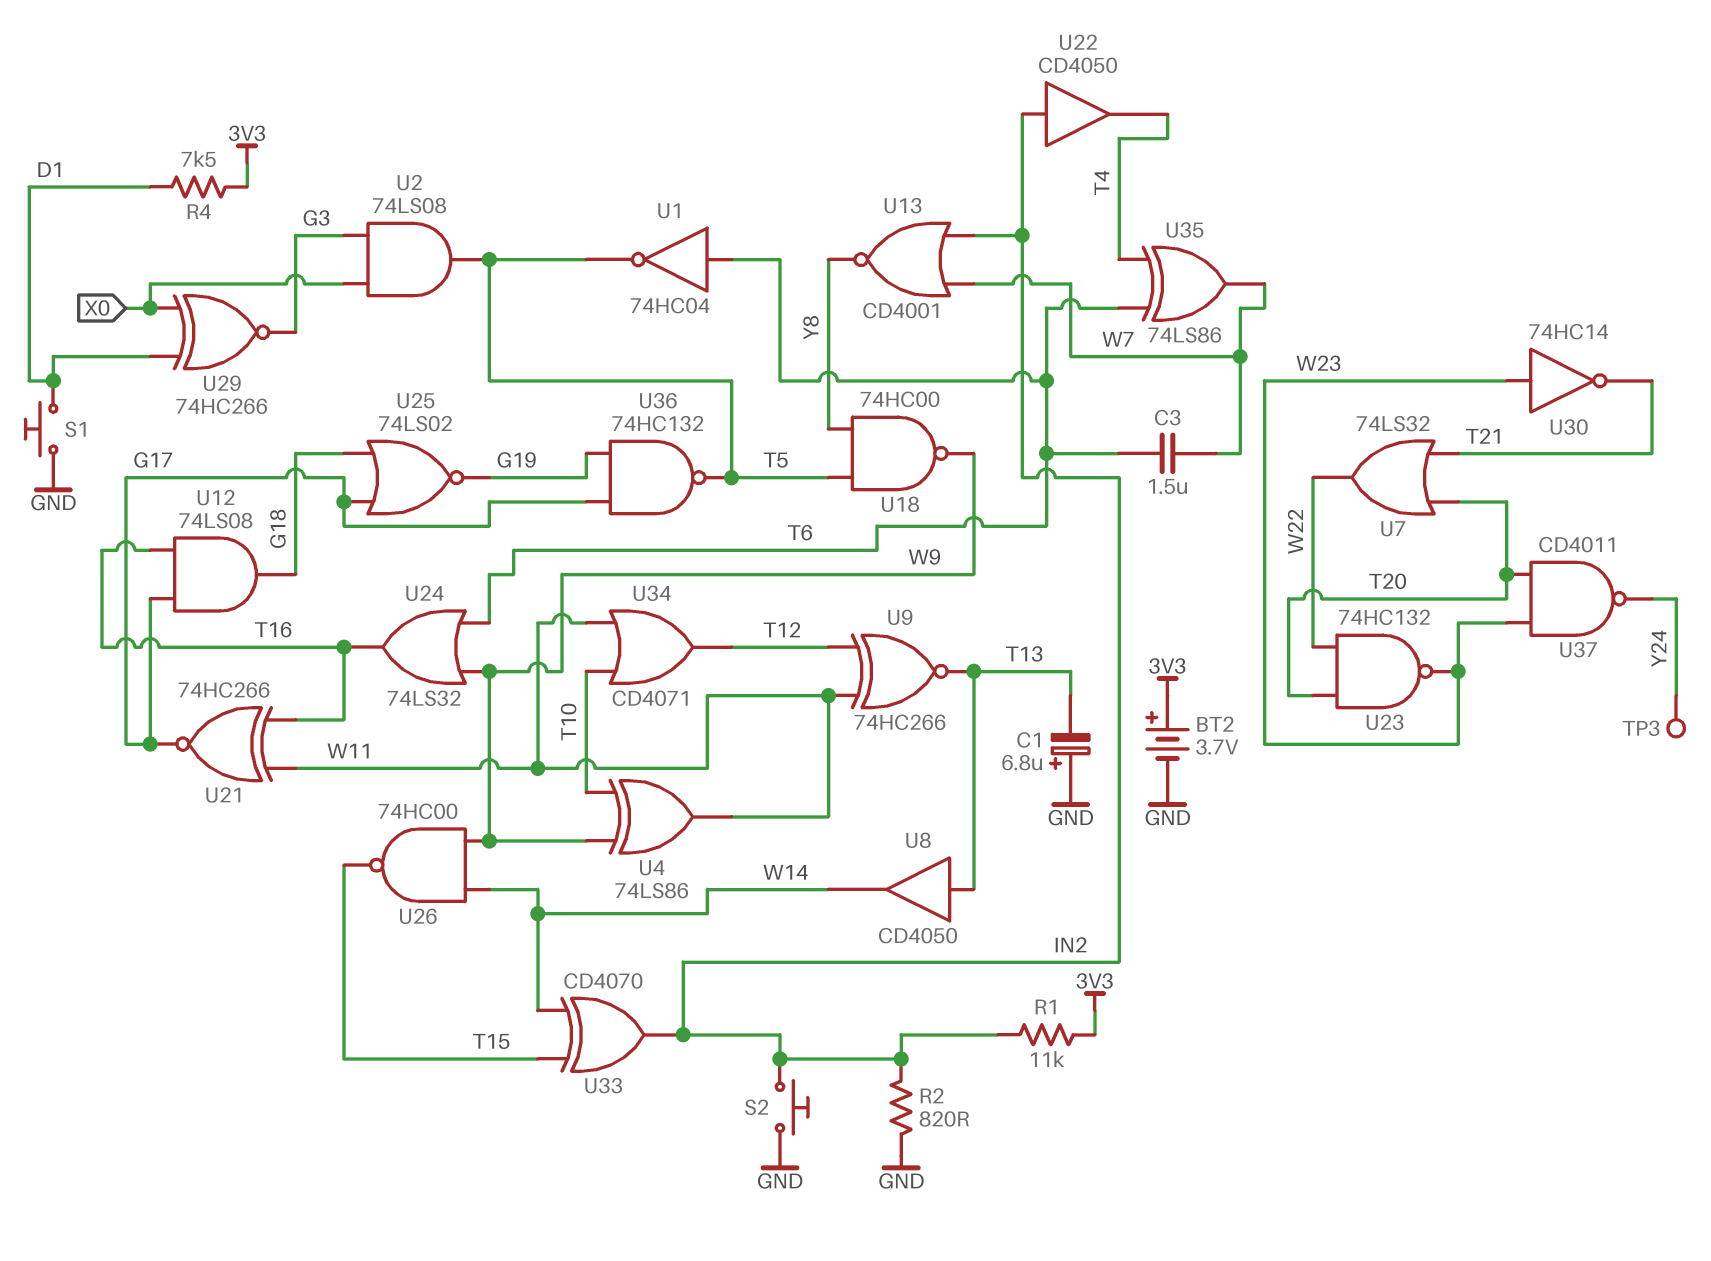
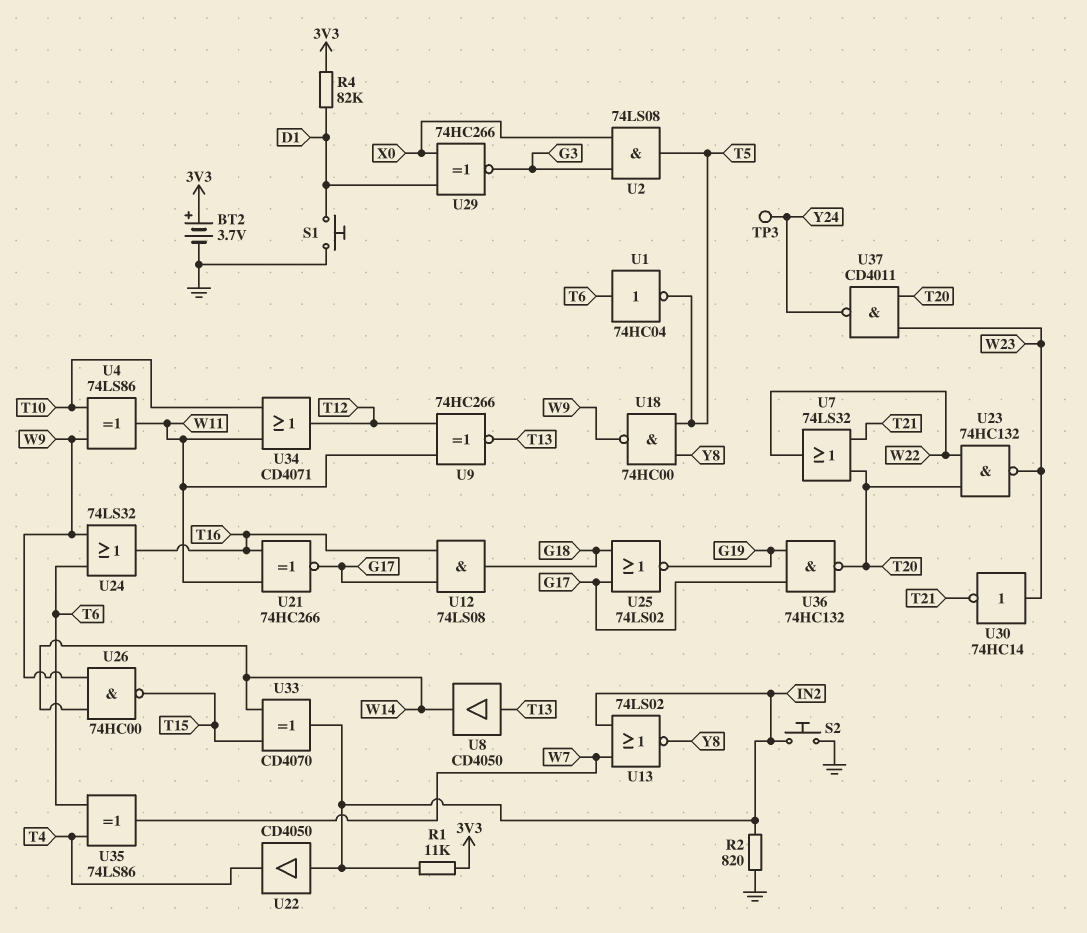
C1: 6.8uF (plus GND, minus T13) -> none
C3: 1.5uF (T6, W7) -> none
R4: 7.5k (3V3, D1) -> 82k (3V3, D1)
U13: NOR CD4001 (in IN2, in W7, out Y8) -> NOR 74LS02 (in IN2, in W7, out Y8)
U36: NAND 74HC132 (in G17, in G19, out T5) -> NAND 74HC132 (in G17, in G19, out T20)

